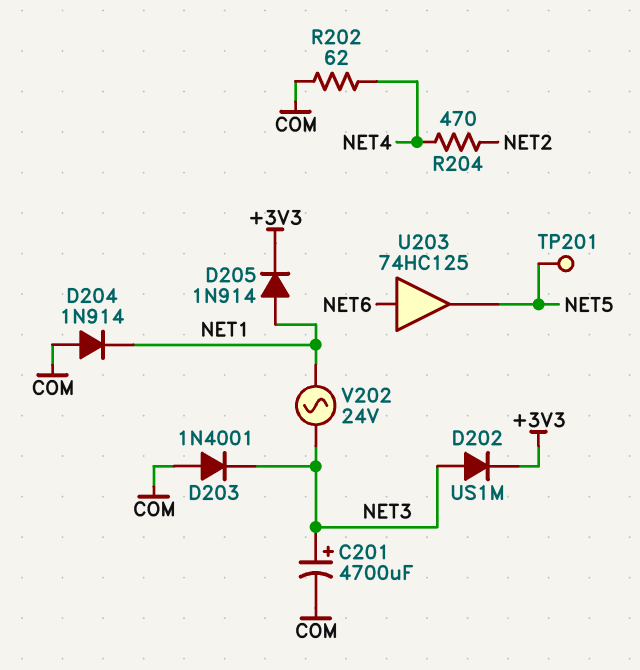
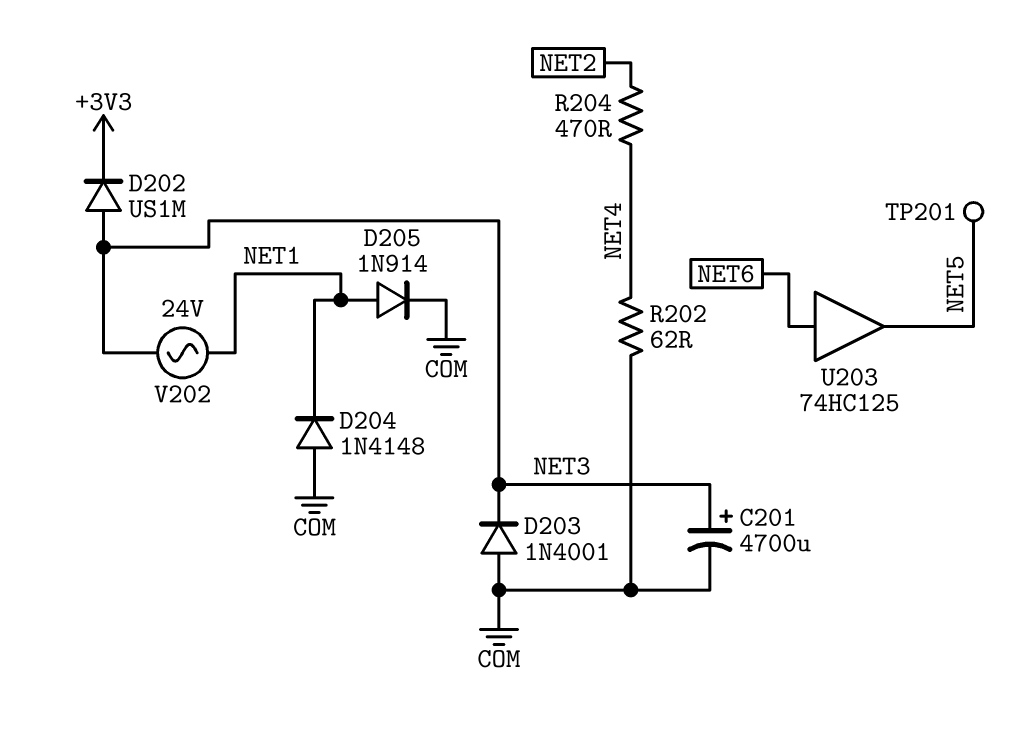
D204: diode 1N914 (A COM, K NET1) -> diode 1N4148 (A COM, K NET1)
D205: diode 1N914 (A NET1, K +3V3) -> diode 1N914 (A NET1, K COM)

